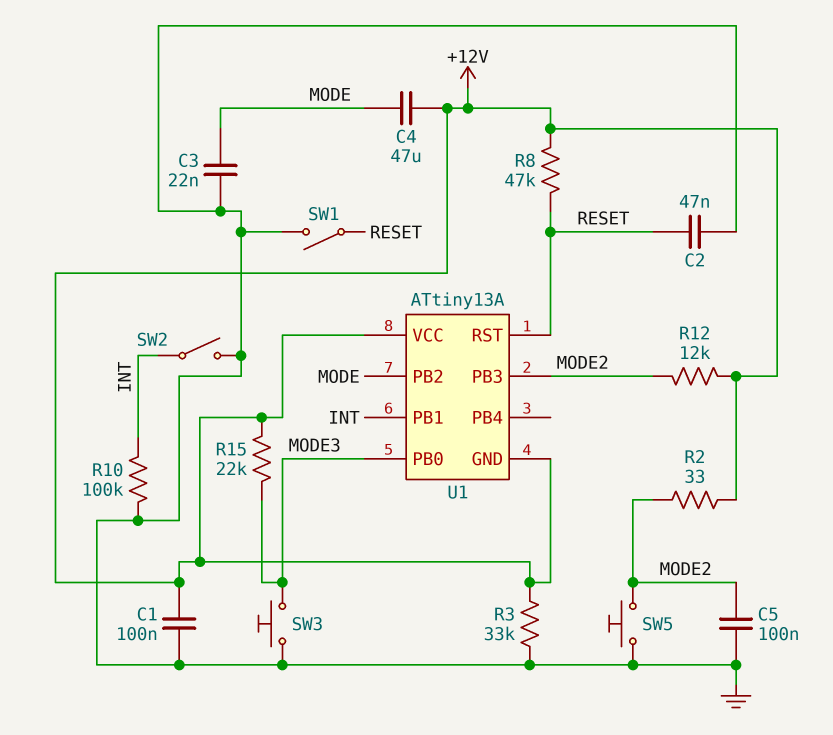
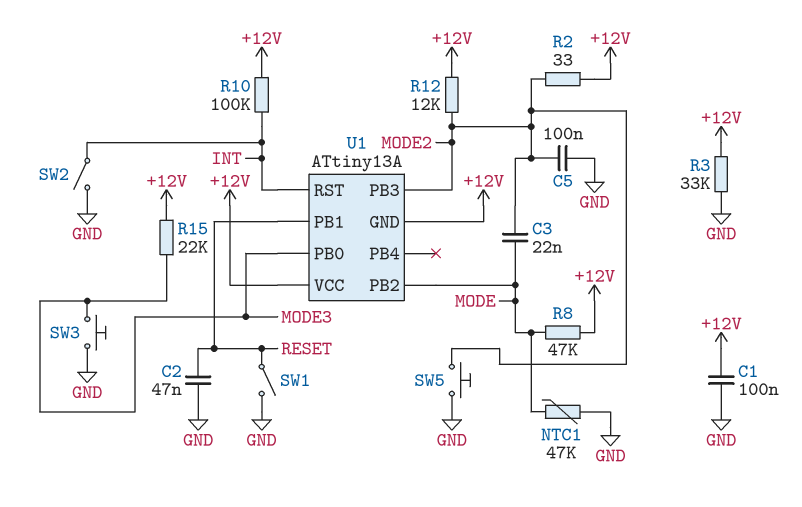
C3: 22nF (GND, MODE) -> 22nF (MODE, MODE2)
C4: 47uF (+12V, MODE) -> none
NTC1: none -> 47k (GND, MODE)
R8: 47k (+12V, RESET) -> 47k (+12V, MODE)
R10: 100k (GND, INT) -> 100k (+12V, INT)
U1 pin PB1: INT -> RESET
U1 pin RST: RESET -> INT

